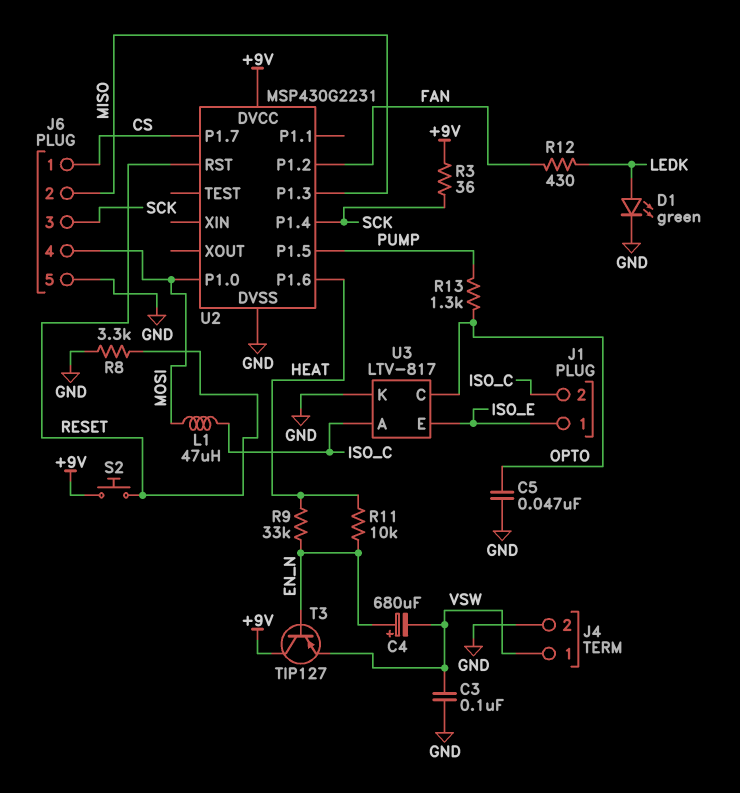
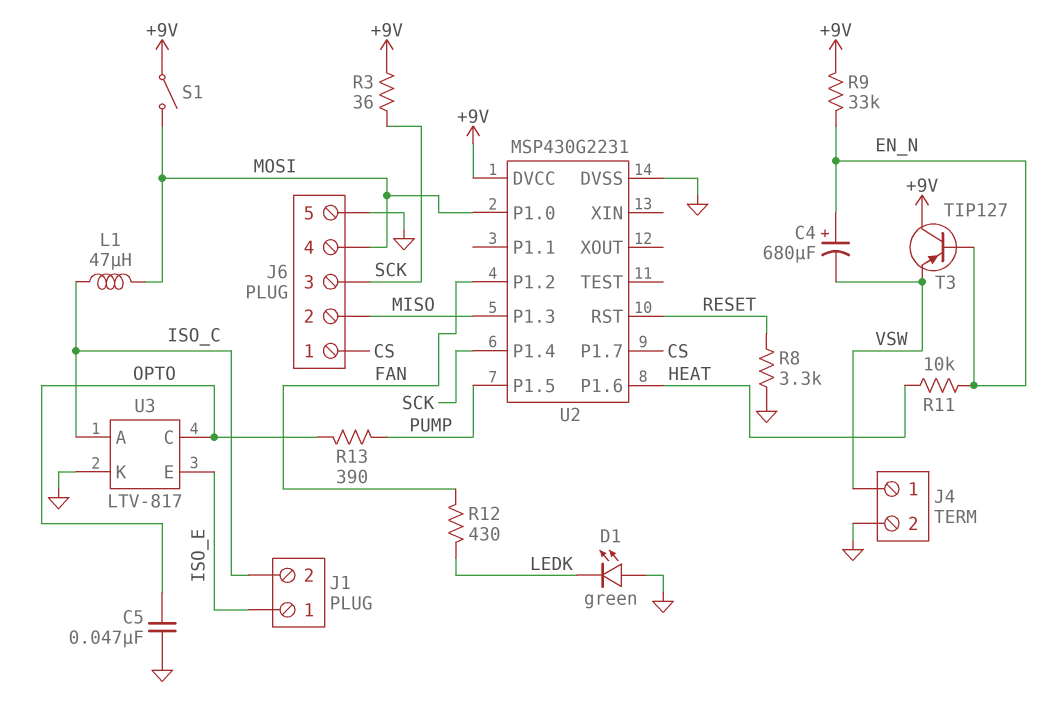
C3: 100nF (GND, VSW) -> none
D1: LED green (A LEDK, K GND) -> LED green (A GND, K LEDK)
R9: 33k (EN_N, HEAT) -> 33k (+9V, EN_N)
R13: 1.3k (OPTO, PUMP) -> 390 (OPTO, PUMP)
S1: none -> switch (+9V, MOSI)
S2: button (+9V, RESET) -> none

